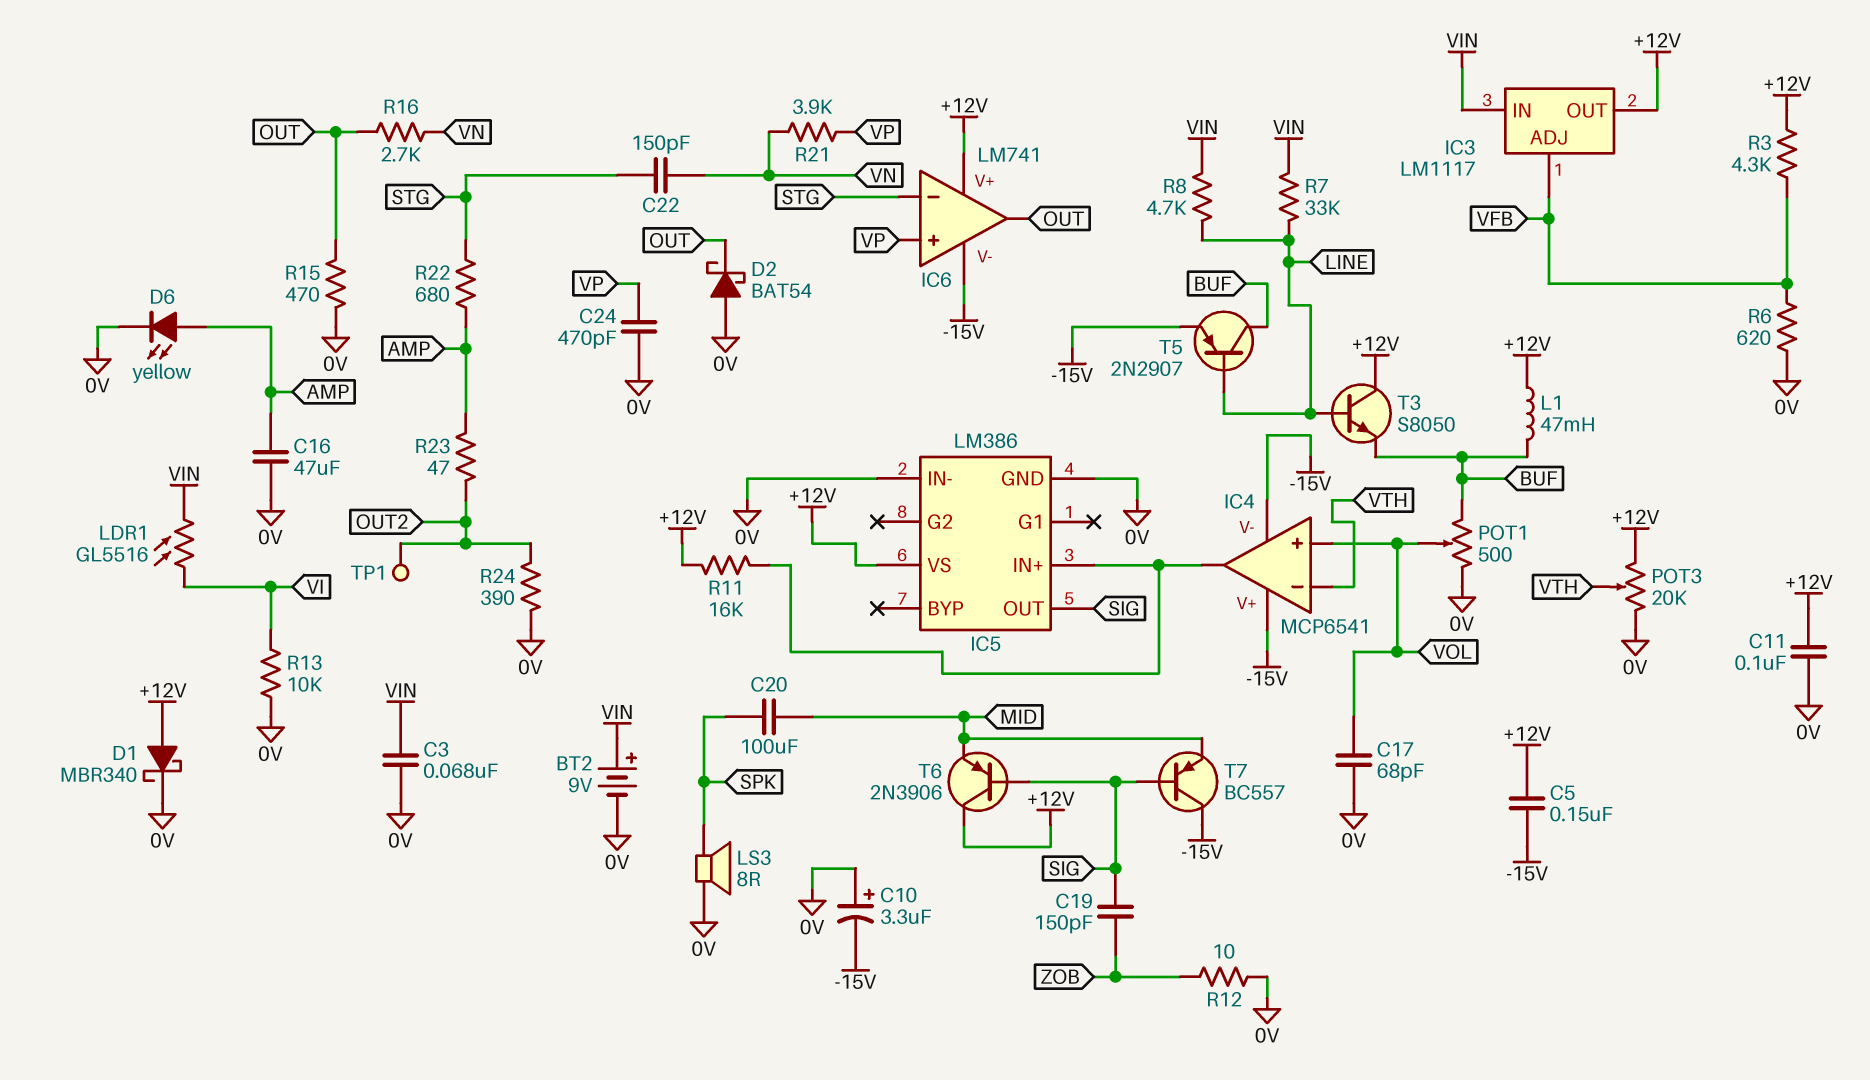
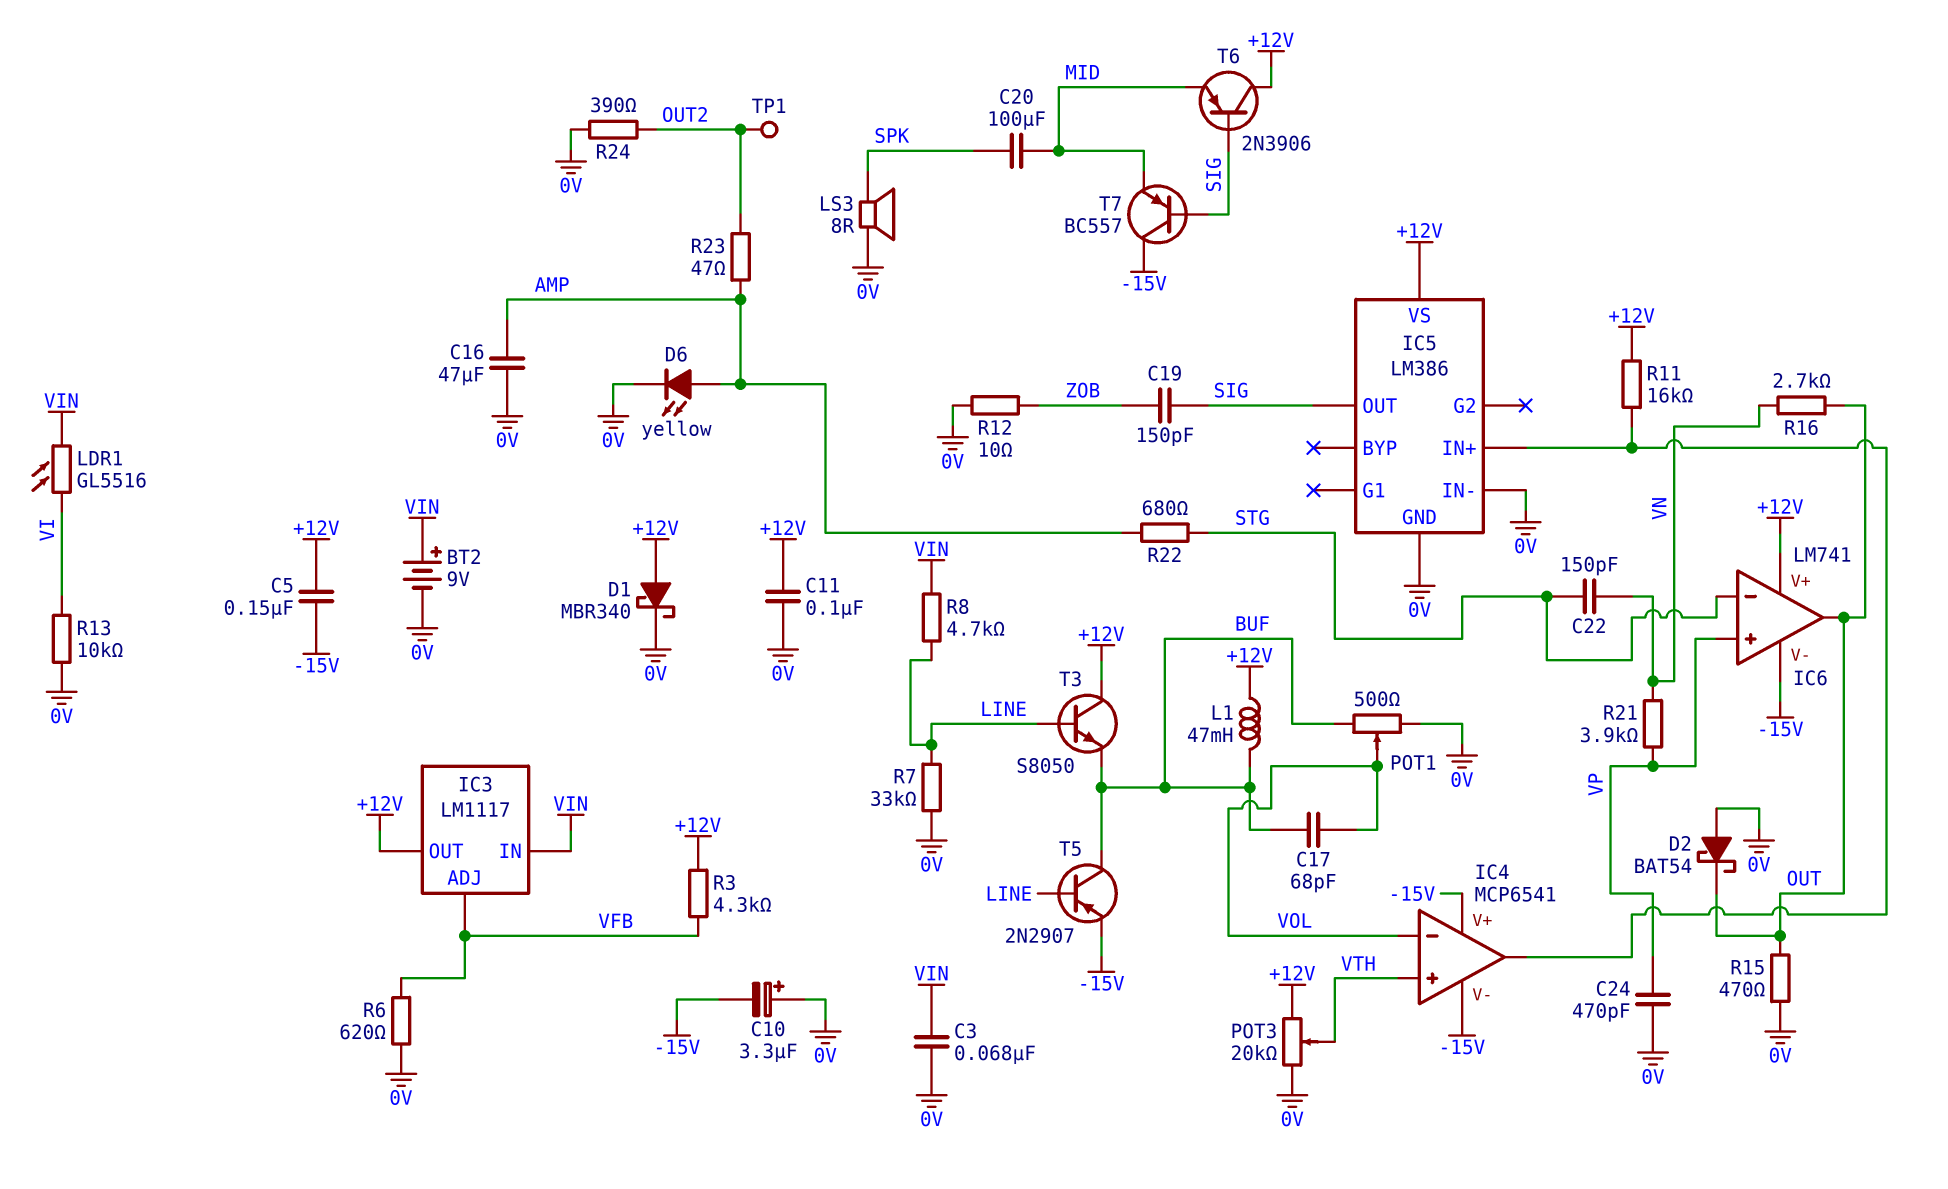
C17: 68pF (0V, VOL) -> 68pF (BUF, VOL)
IC4 pin in+: VOL -> VTH
IC4 pin in-: VTH -> VOL
R7: 33k (LINE, VIN) -> 33k (0V, LINE)

